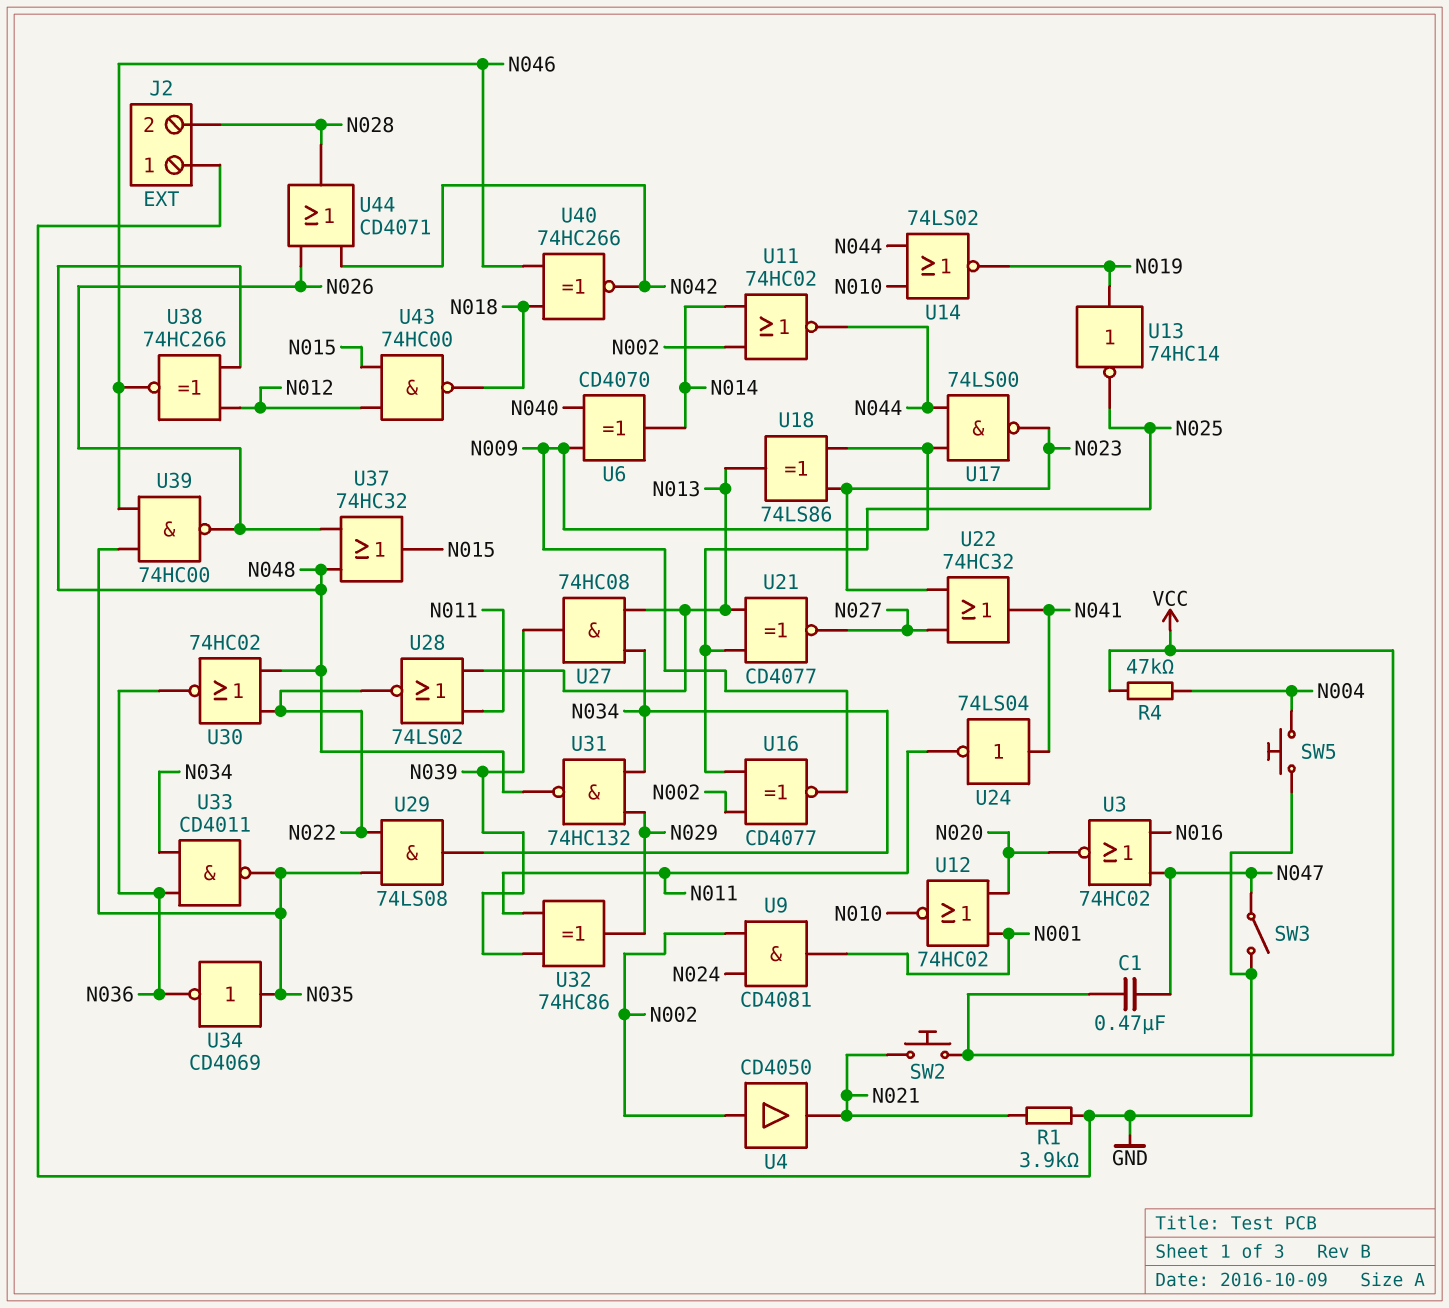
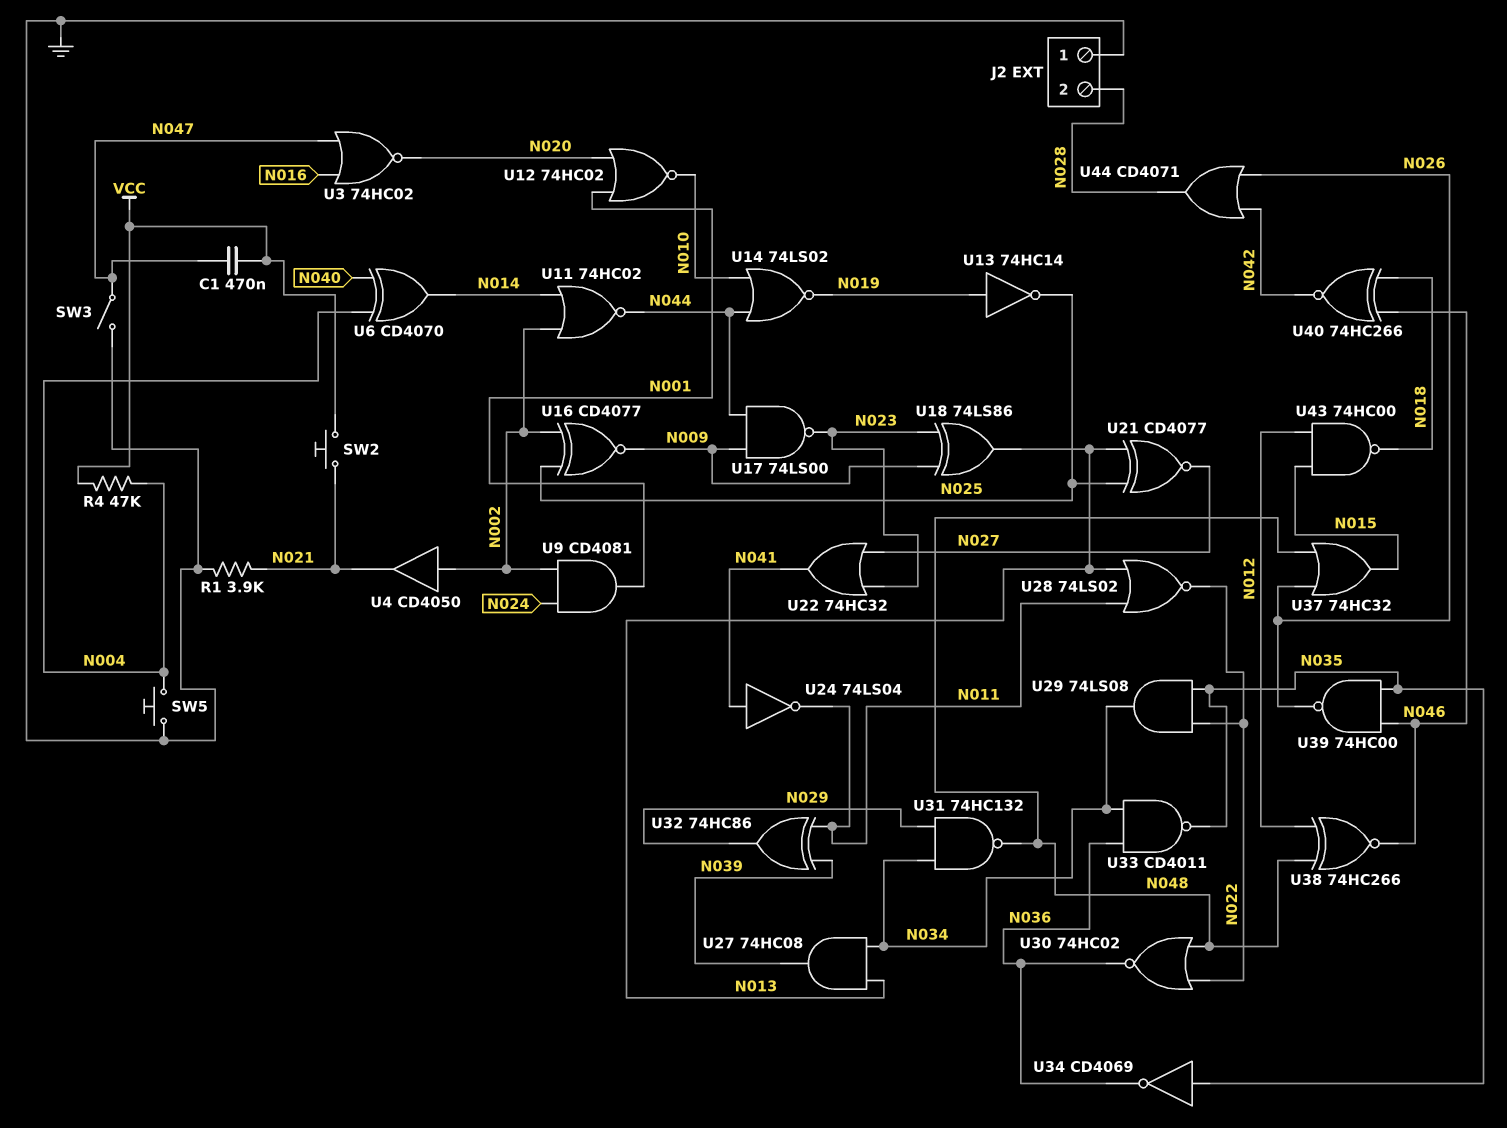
U6: XOR CD4070 (in N009, in N040, out N014) -> XOR CD4070 (in N004, in N040, out N014)

